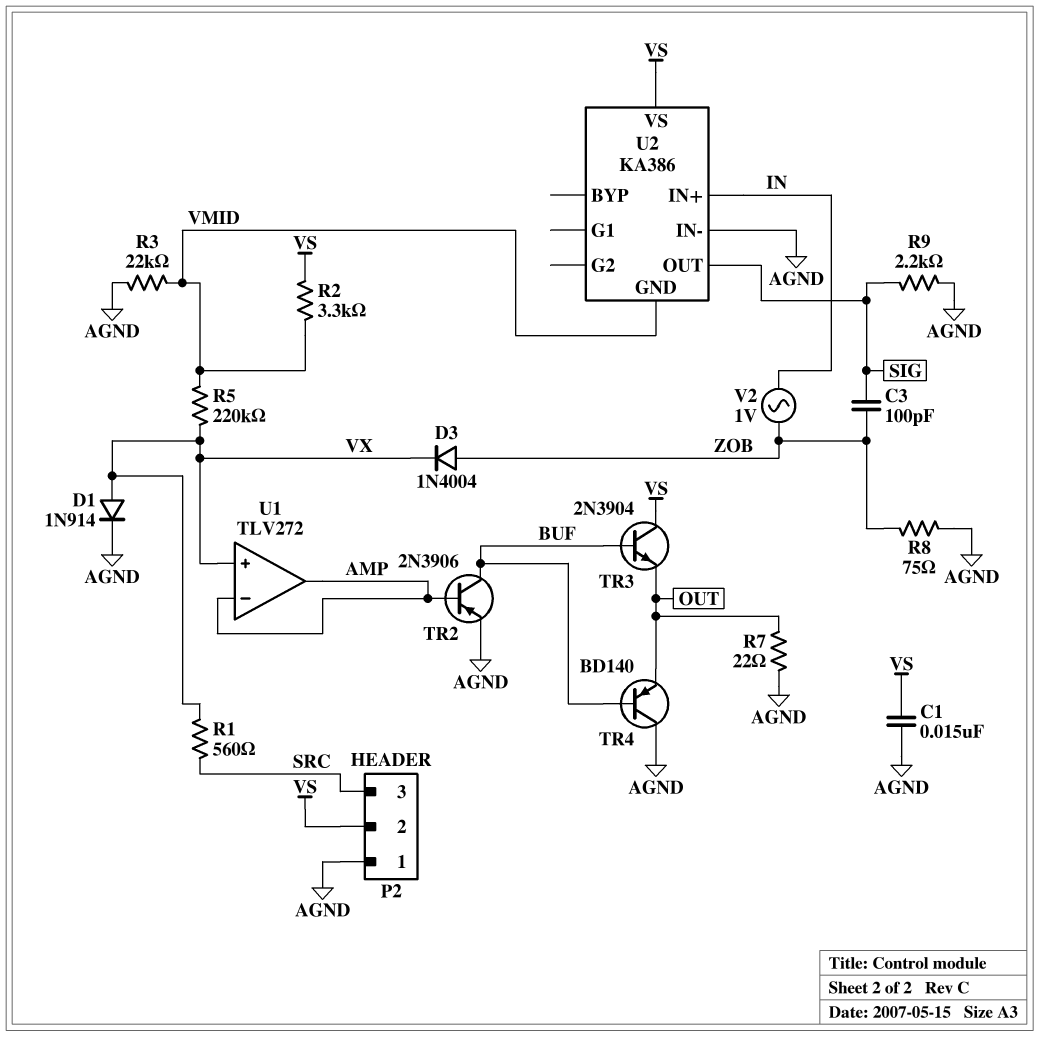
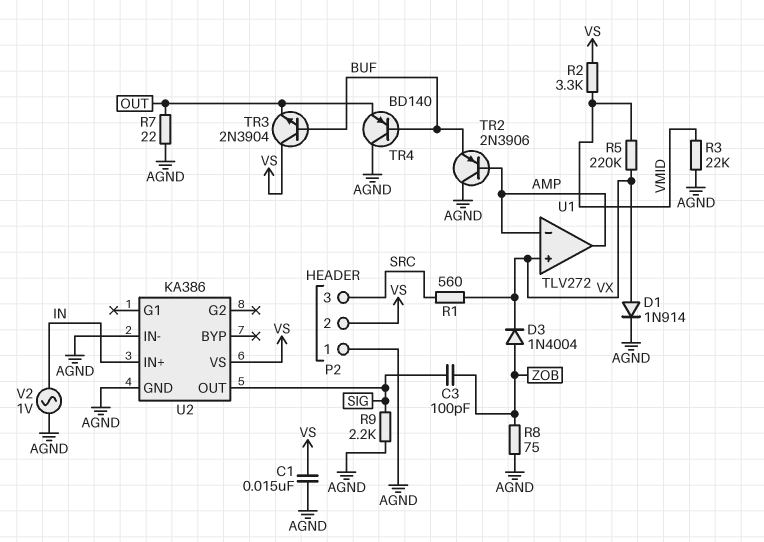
TR2: PNP 2N3906 (B AMP, C BUF, E AGND) -> PNP 2N3906 (B AMP, C AGND, E BUF)
U2 pin GND: VMID -> AGND
V2: AC 1V (IN, ZOB) -> AC 1V (AGND, IN)

